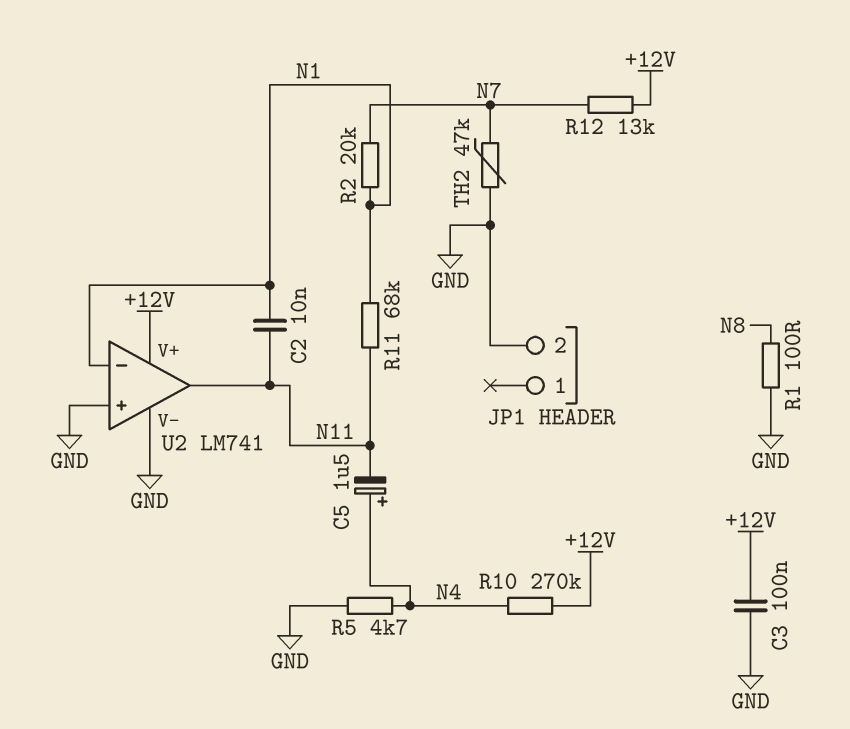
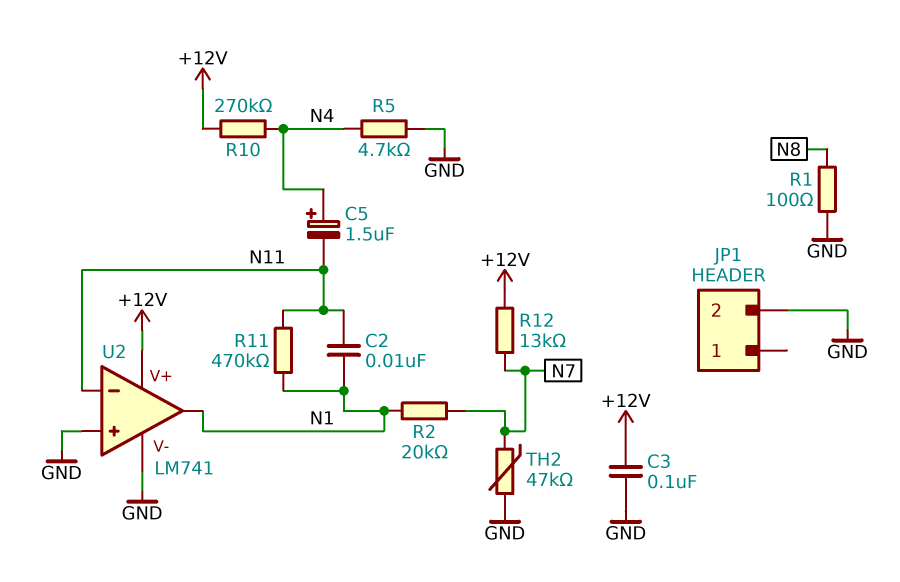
R11: 68k (N1, N11) -> 470k (N1, N11)
U2 pin in-: N1 -> N11
U2 pin out: N11 -> N1

